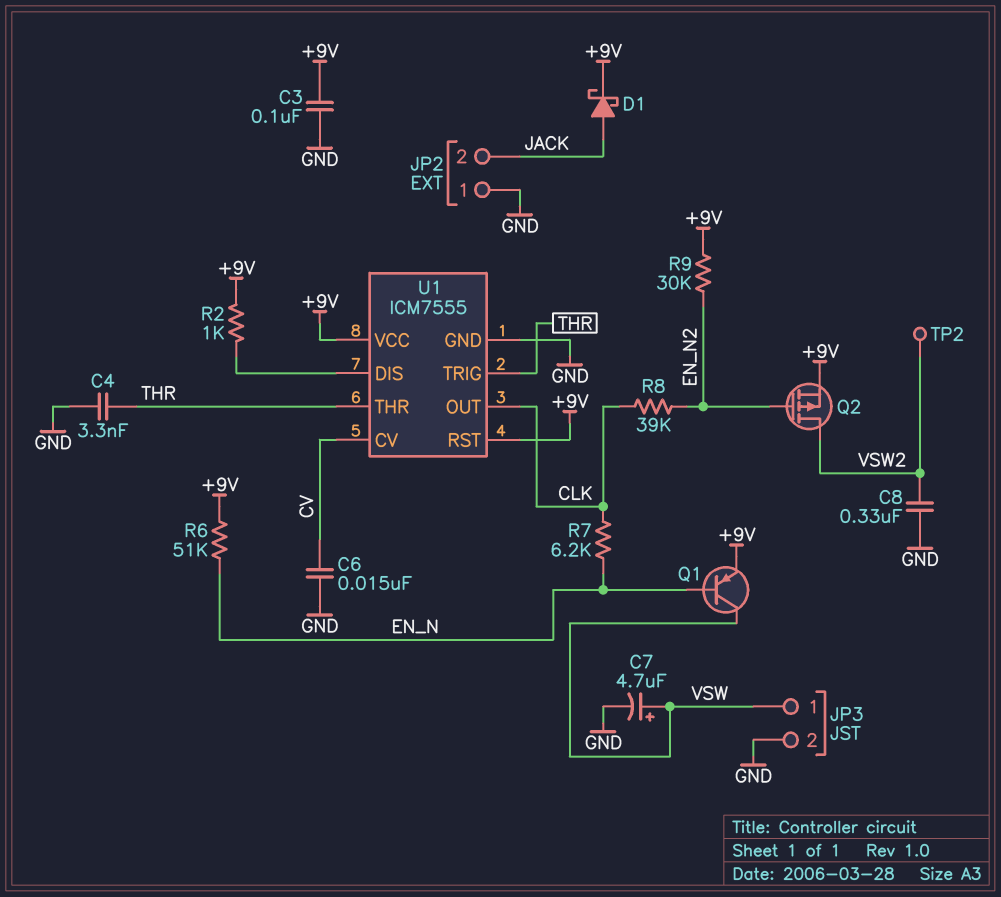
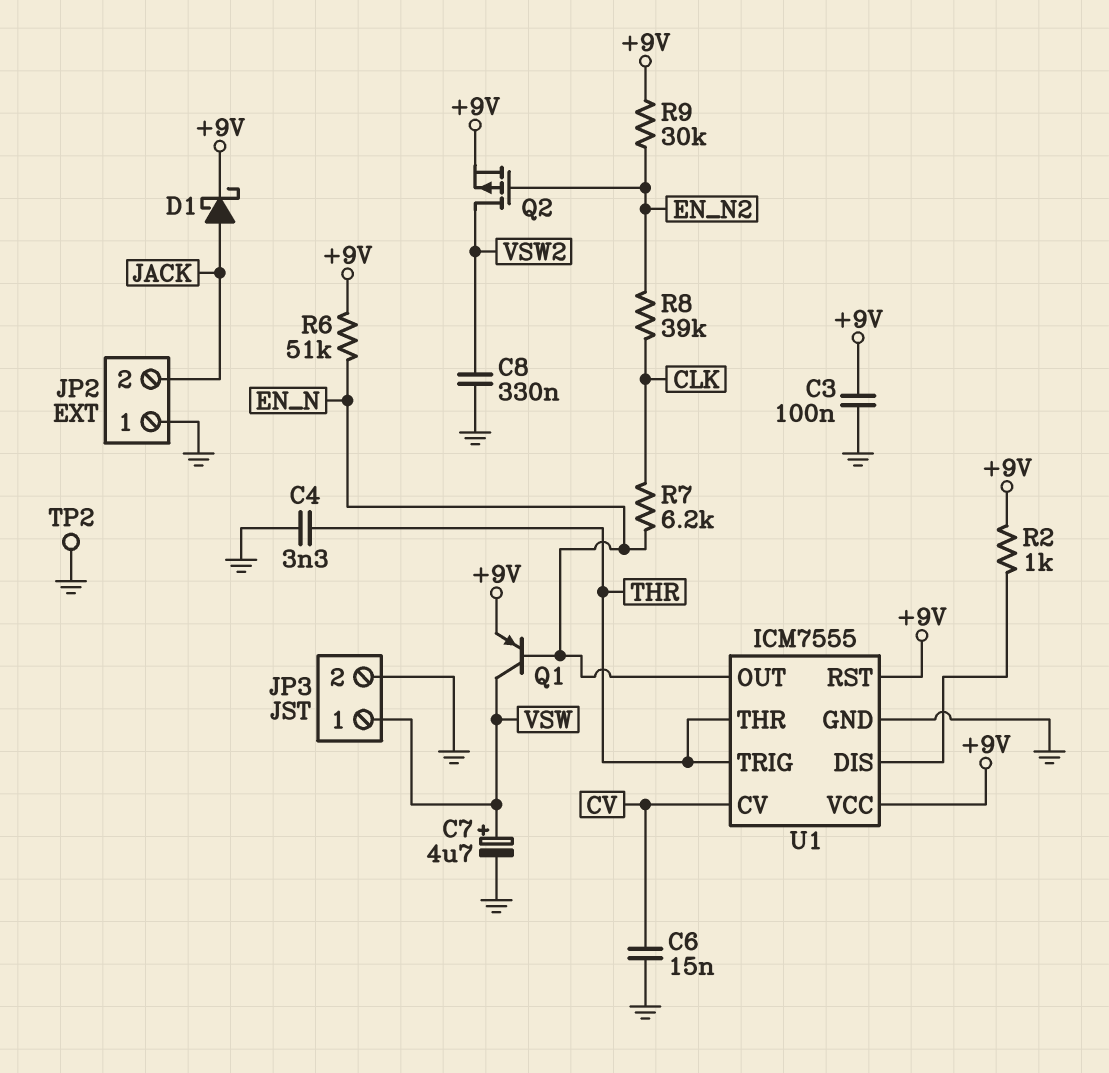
TP2: test point (VSW2) -> test point (GND)
U1 pin OUT: CLK -> EN_N

